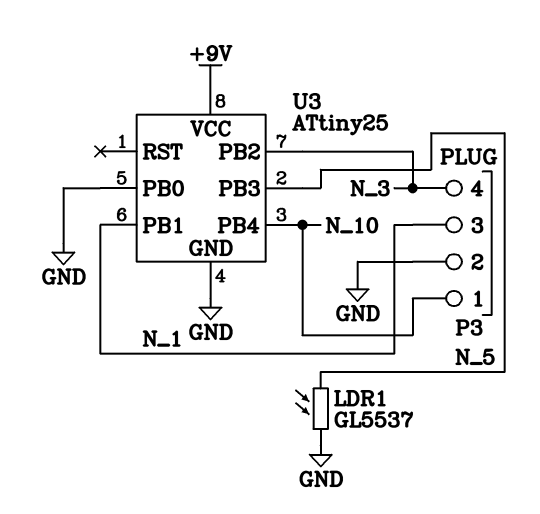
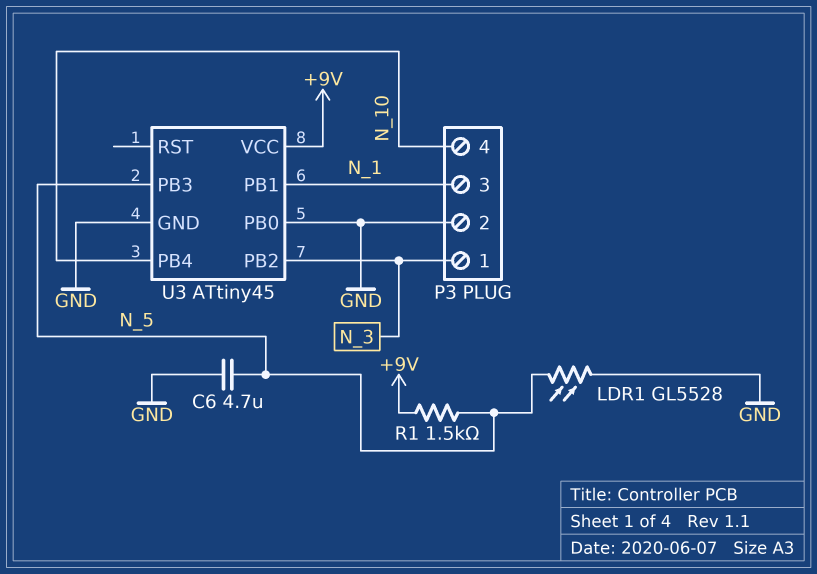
C6: none -> 4.7uF (GND, N_5)
LDR1: GL5537 (GND, N_5) -> GL5528 (GND, N_5)
P3 pin 1: N_10 -> N_3
P3 pin 4: N_3 -> N_10
R1: none -> 1.5k (+9V, N_5)
U3: ATtiny25 -> ATtiny45

